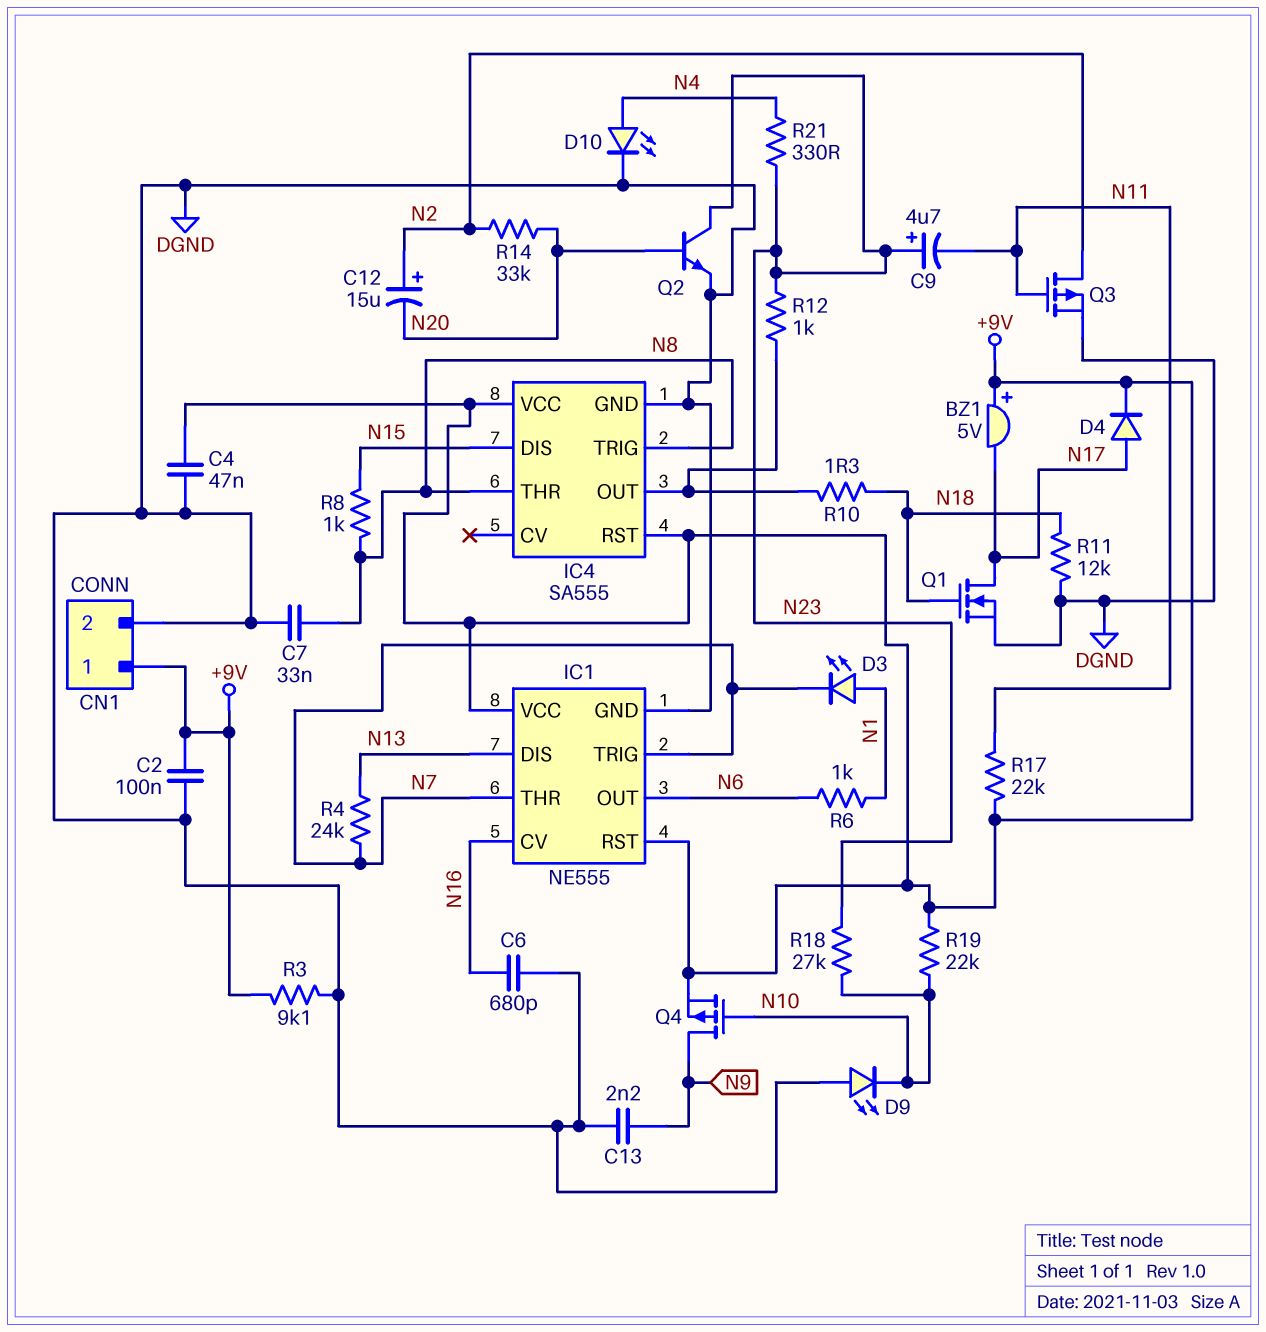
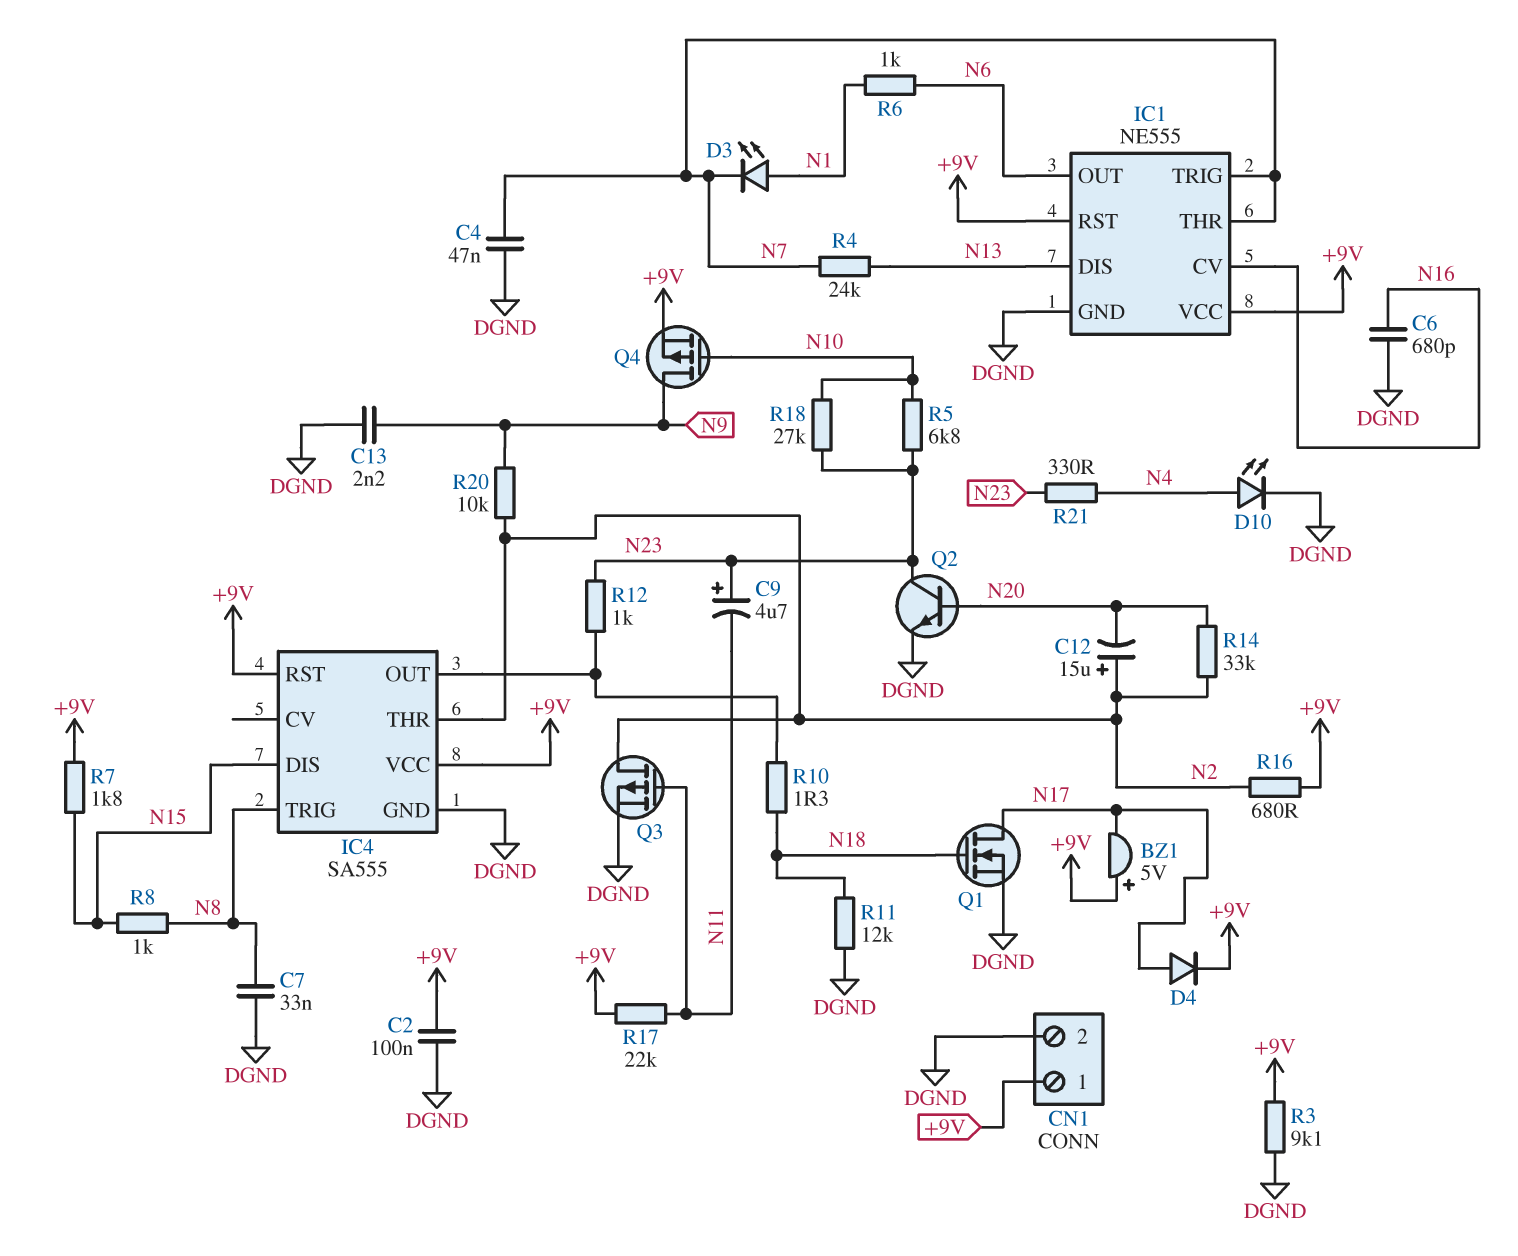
C4: 47nF (+9V, DGND) -> 47nF (DGND, N7)
D9: LED (A DGND, K N10) -> none
IC4 pin THR: N8 -> N2
R5: none -> 6.8k (N10, N23)
R7: none -> 1.8k (+9V, N15)
R16: none -> 680 (+9V, N2)
R19: 22k (+9V, N10) -> none
R20: none -> 10k (N2, N9)

